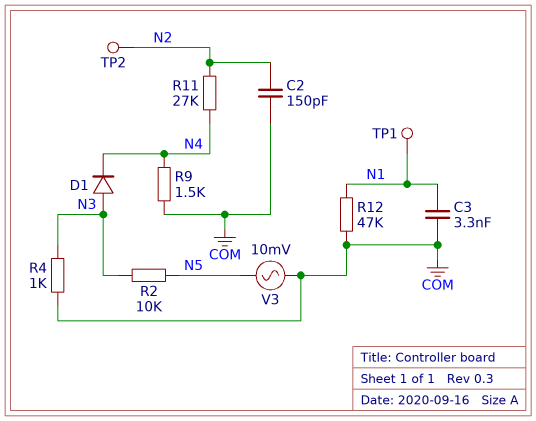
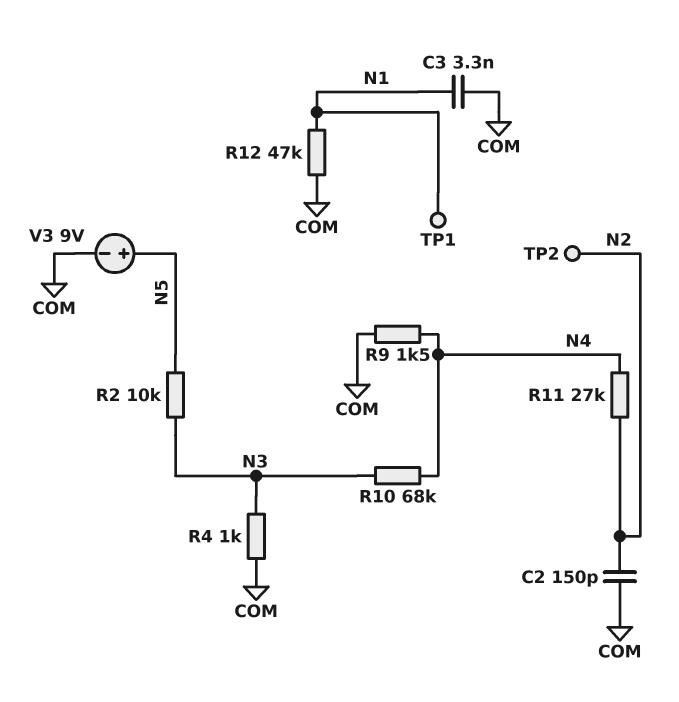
D1: diode (A N3, K N4) -> none
R10: none -> 68k (N3, N4)
V3: AC 10mV (COM, N5) -> 9V (plus N5, minus COM)

